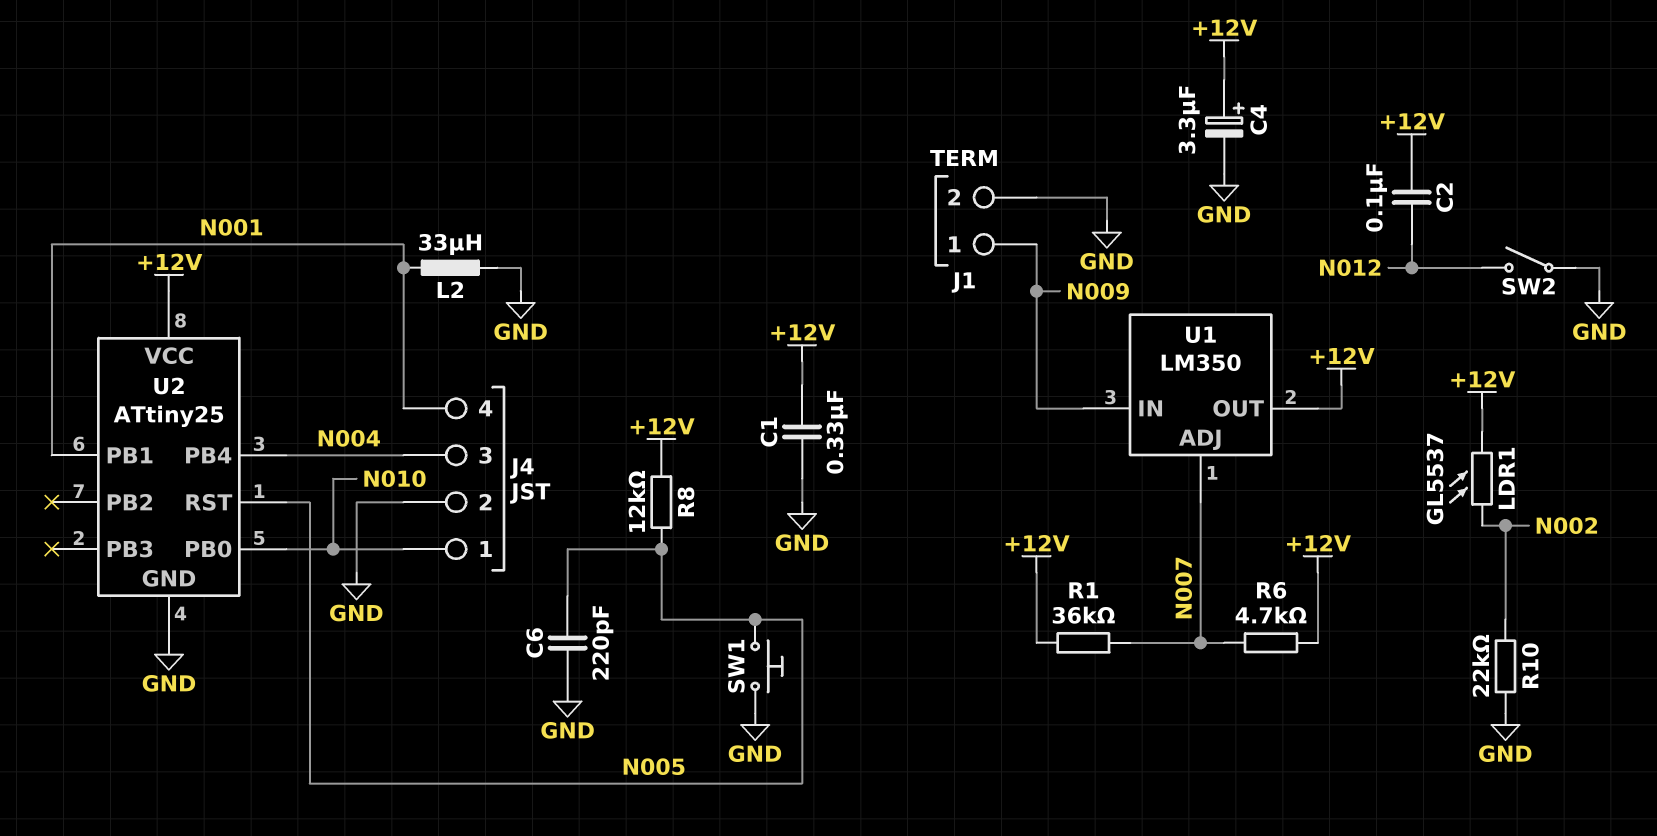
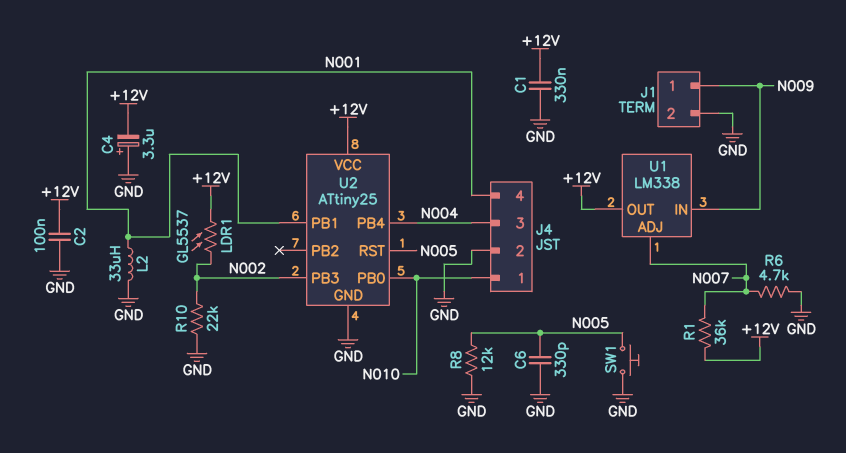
C2: 100nF (+12V, N012) -> 100nF (+12V, GND)
C4: 3.3uF (plus +12V, minus GND) -> 3.3uF (plus GND, minus +12V)
C6: 220pF (GND, N005) -> 330pF (GND, N005)
R6: 4.7k (+12V, N007) -> 4.7k (GND, N007)
R8: 12k (+12V, N005) -> 12k (GND, N005)
SW2: switch (GND, N012) -> none
U1: LM350 -> LM338
U2 pin PB3: none -> N002

